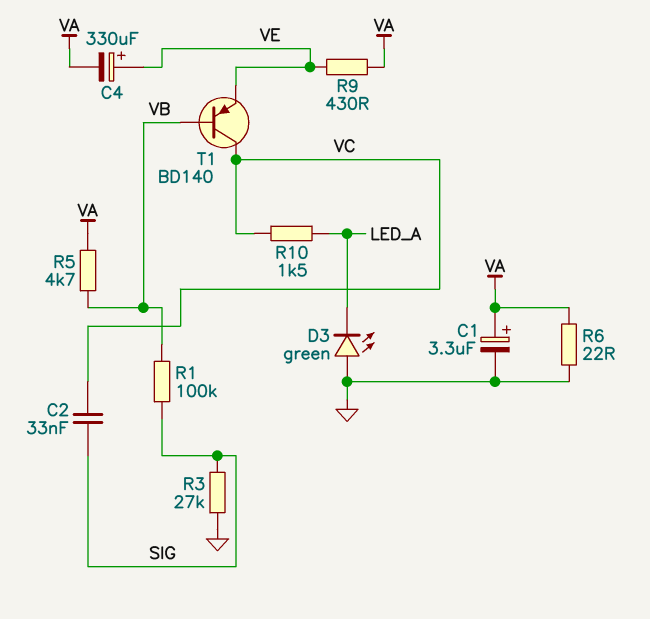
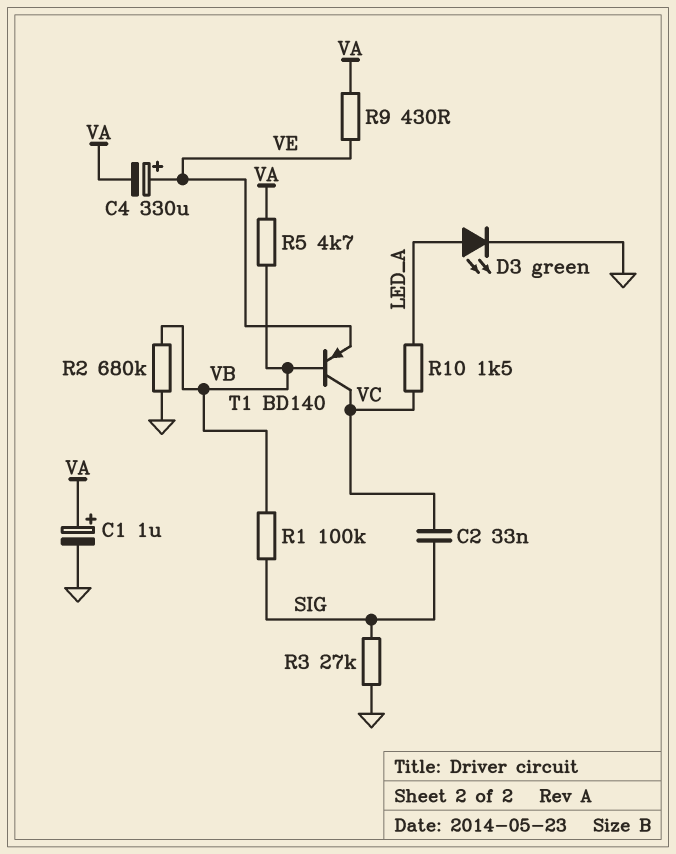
C1: 3.3uF (plus VA, minus GND) -> 1uF (plus VA, minus GND)
D3: LED green (A GND, K LED_A) -> LED green (A LED_A, K GND)
R2: none -> 680k (GND, VB)
R6: 22 (GND, VA) -> none

